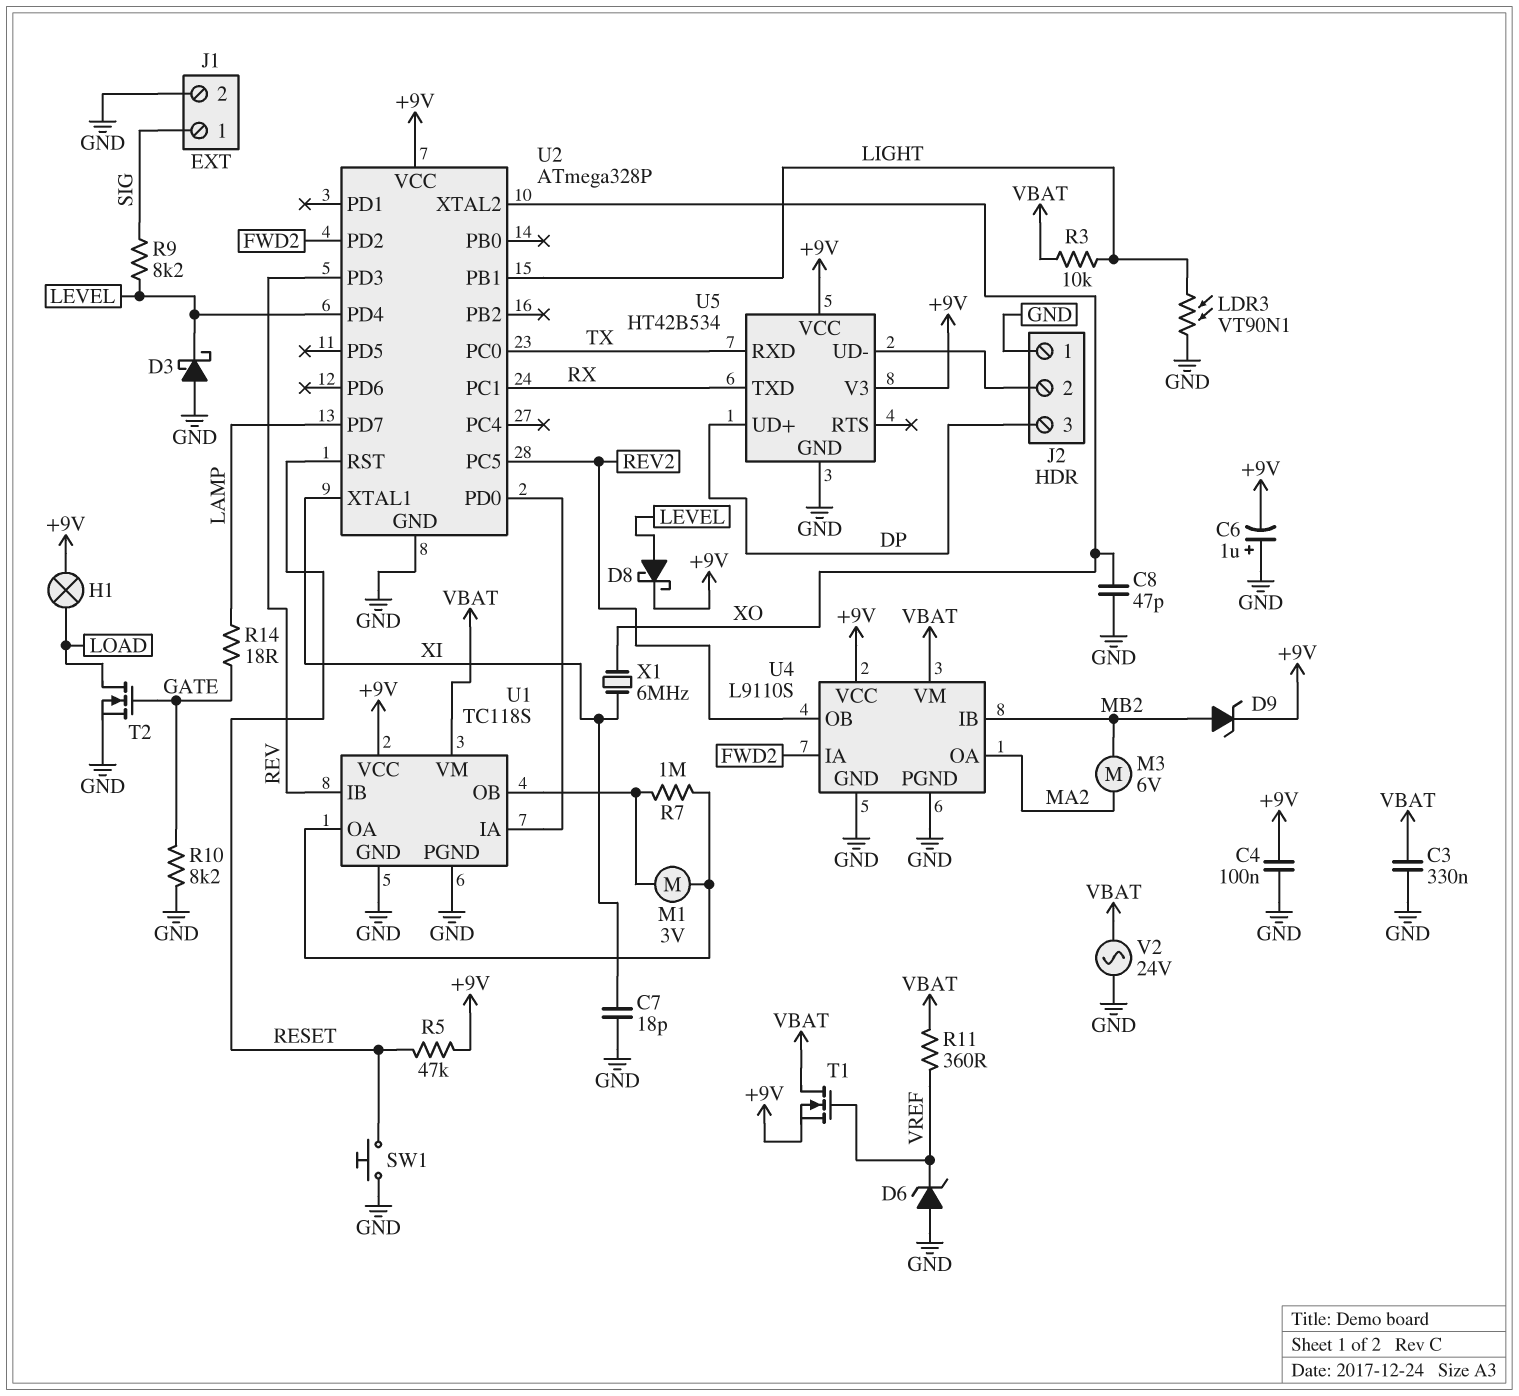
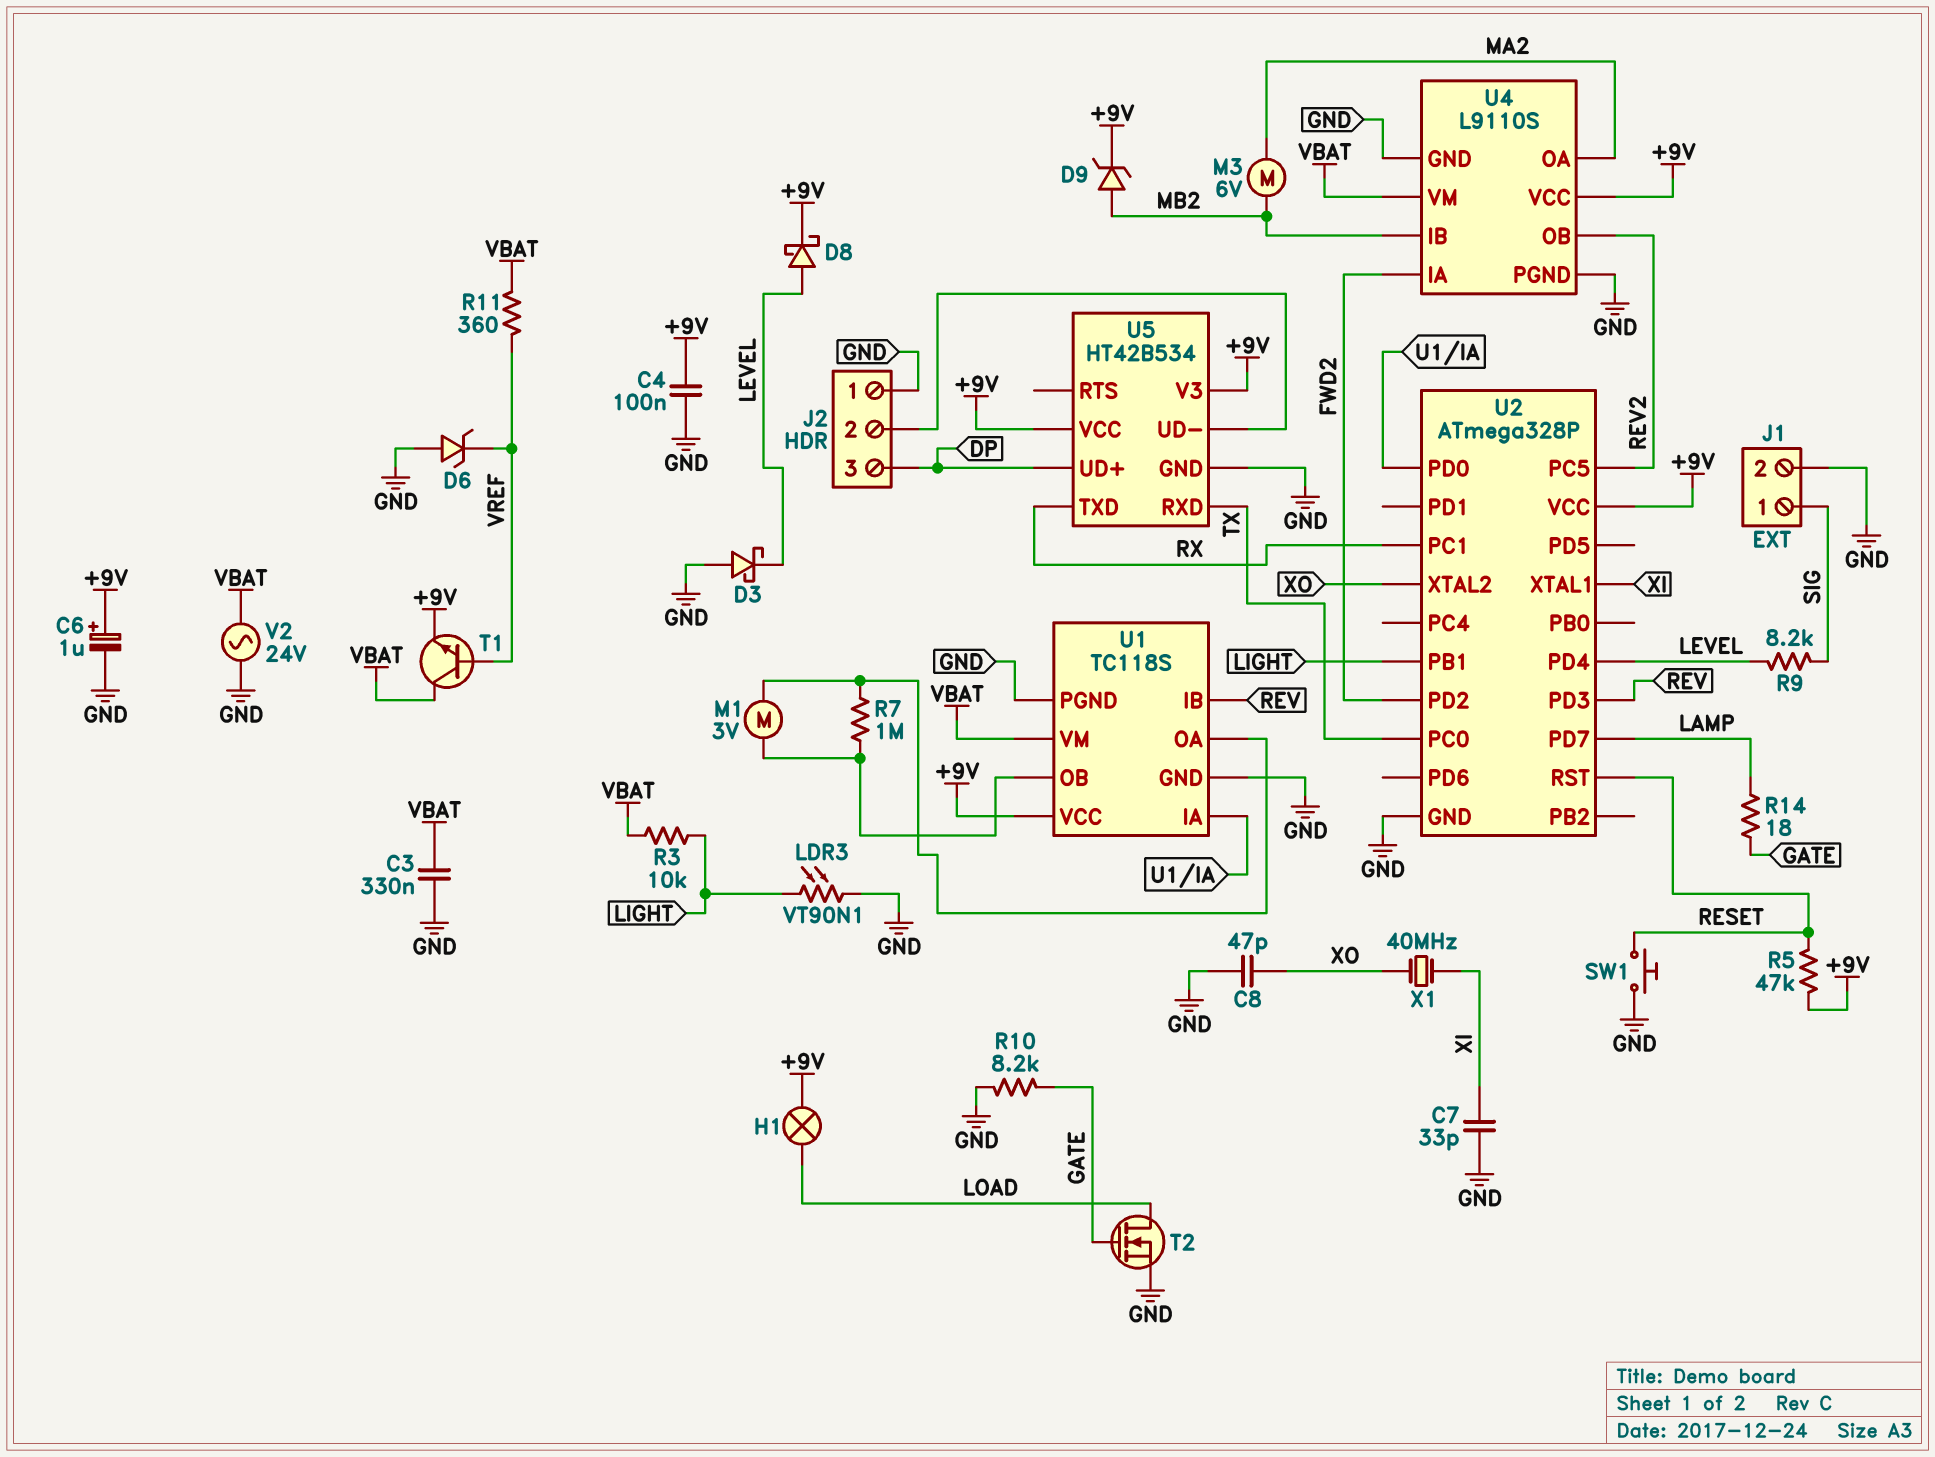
C6: 1uF (plus GND, minus +9V) -> 1uF (plus +9V, minus GND)
C7: 18pF (GND, XI) -> 33pF (GND, XI)
T1: NMOS (G VREF, D VBAT, S +9V) -> NPN (B VREF, C VBAT, E +9V)
X1: 6MHz (XI, XO) -> 40MHz (XI, XO)

